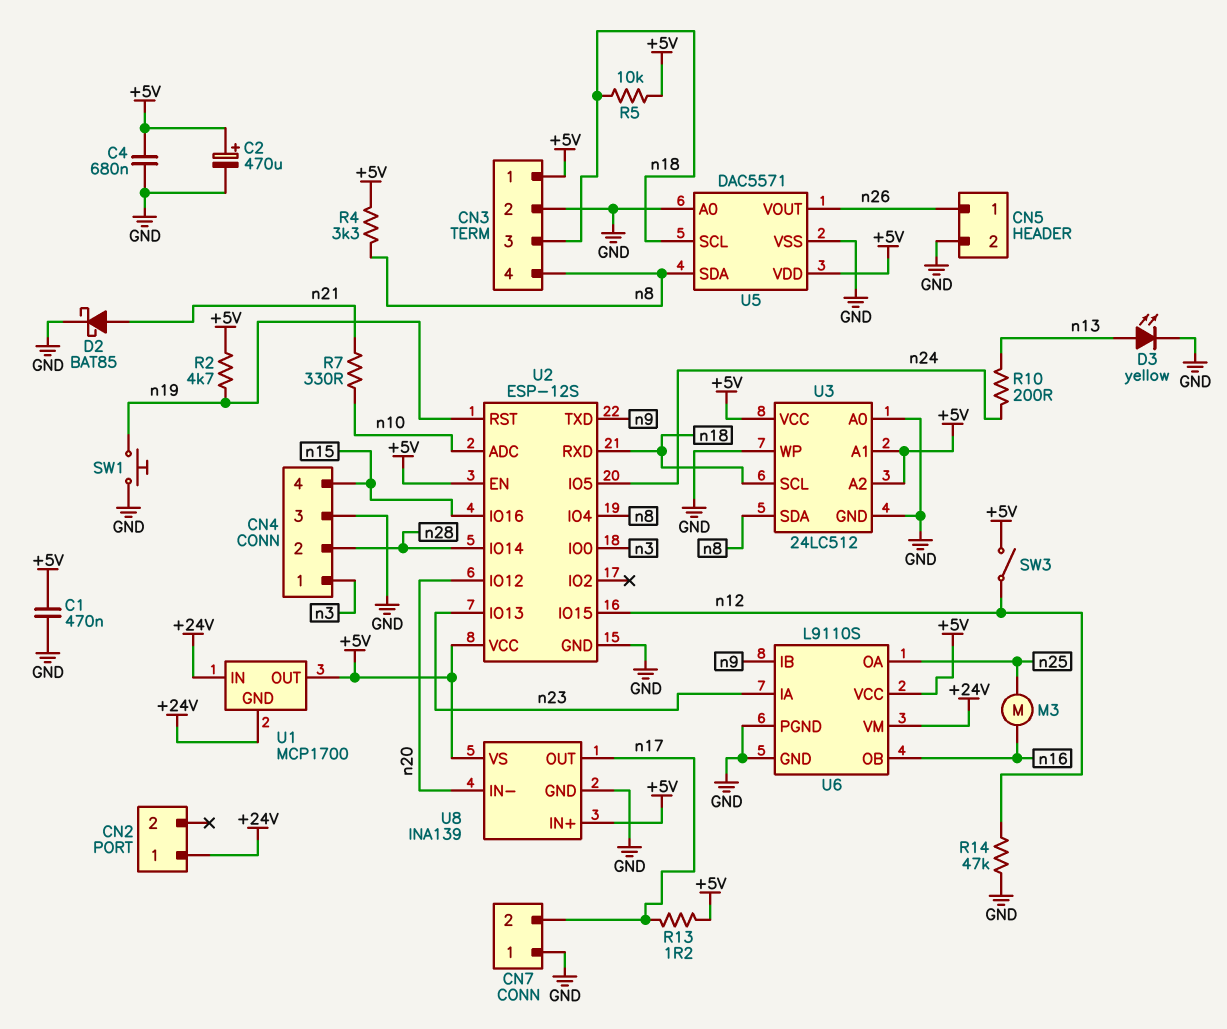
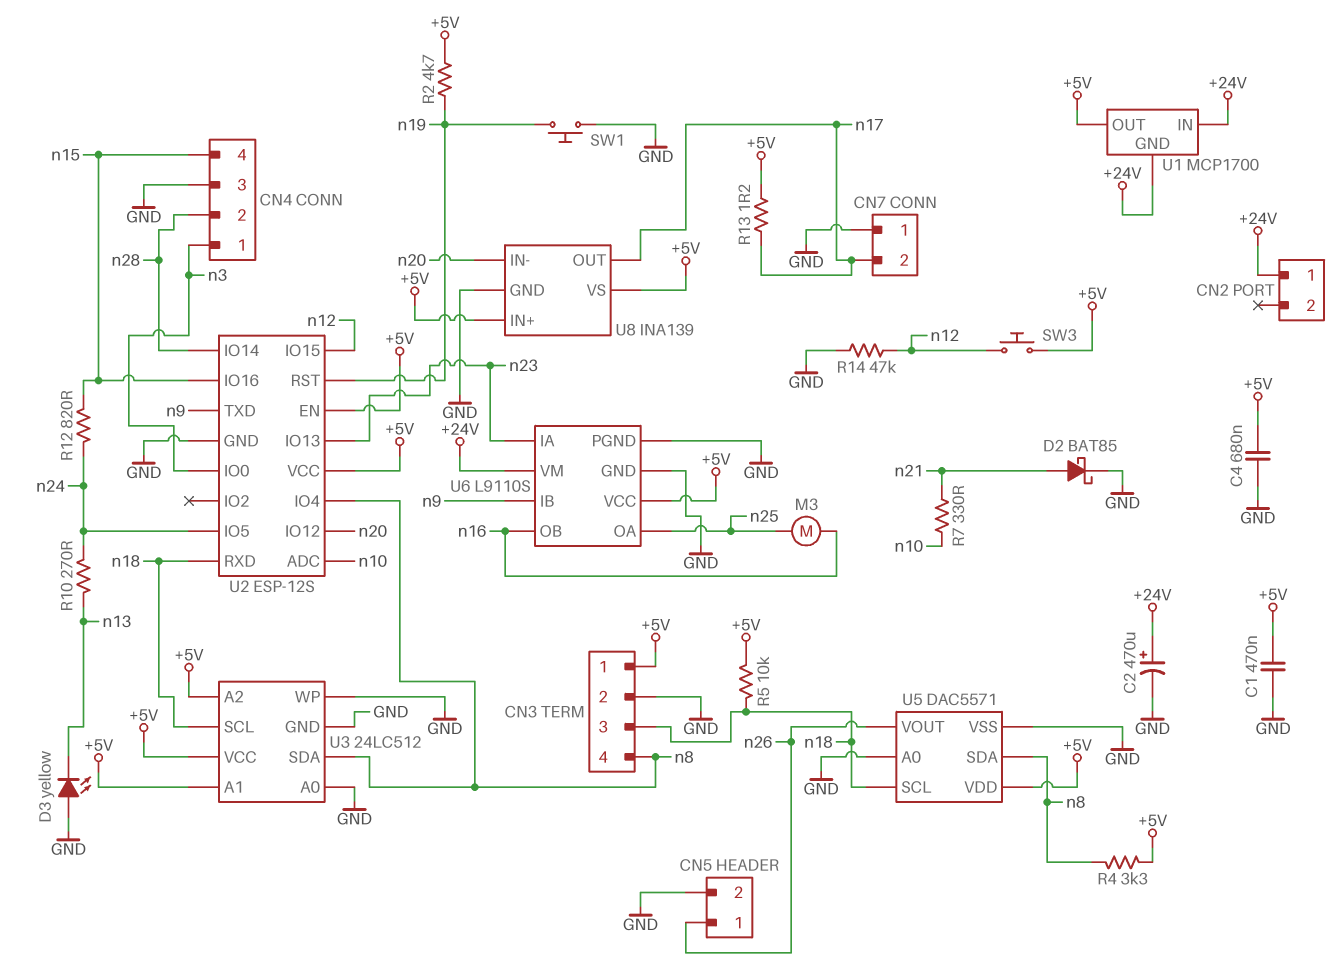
C2: 470uF (plus +5V, minus GND) -> 470uF (plus +24V, minus GND)
D3: LED yellow (A n13, K GND) -> LED yellow (A GND, K n13)
R10: 200 (n13, n24) -> 270 (n13, n24)
R12: none -> 820 (n15, n24)
SW3: switch (+5V, n12) -> button (+5V, n12)

